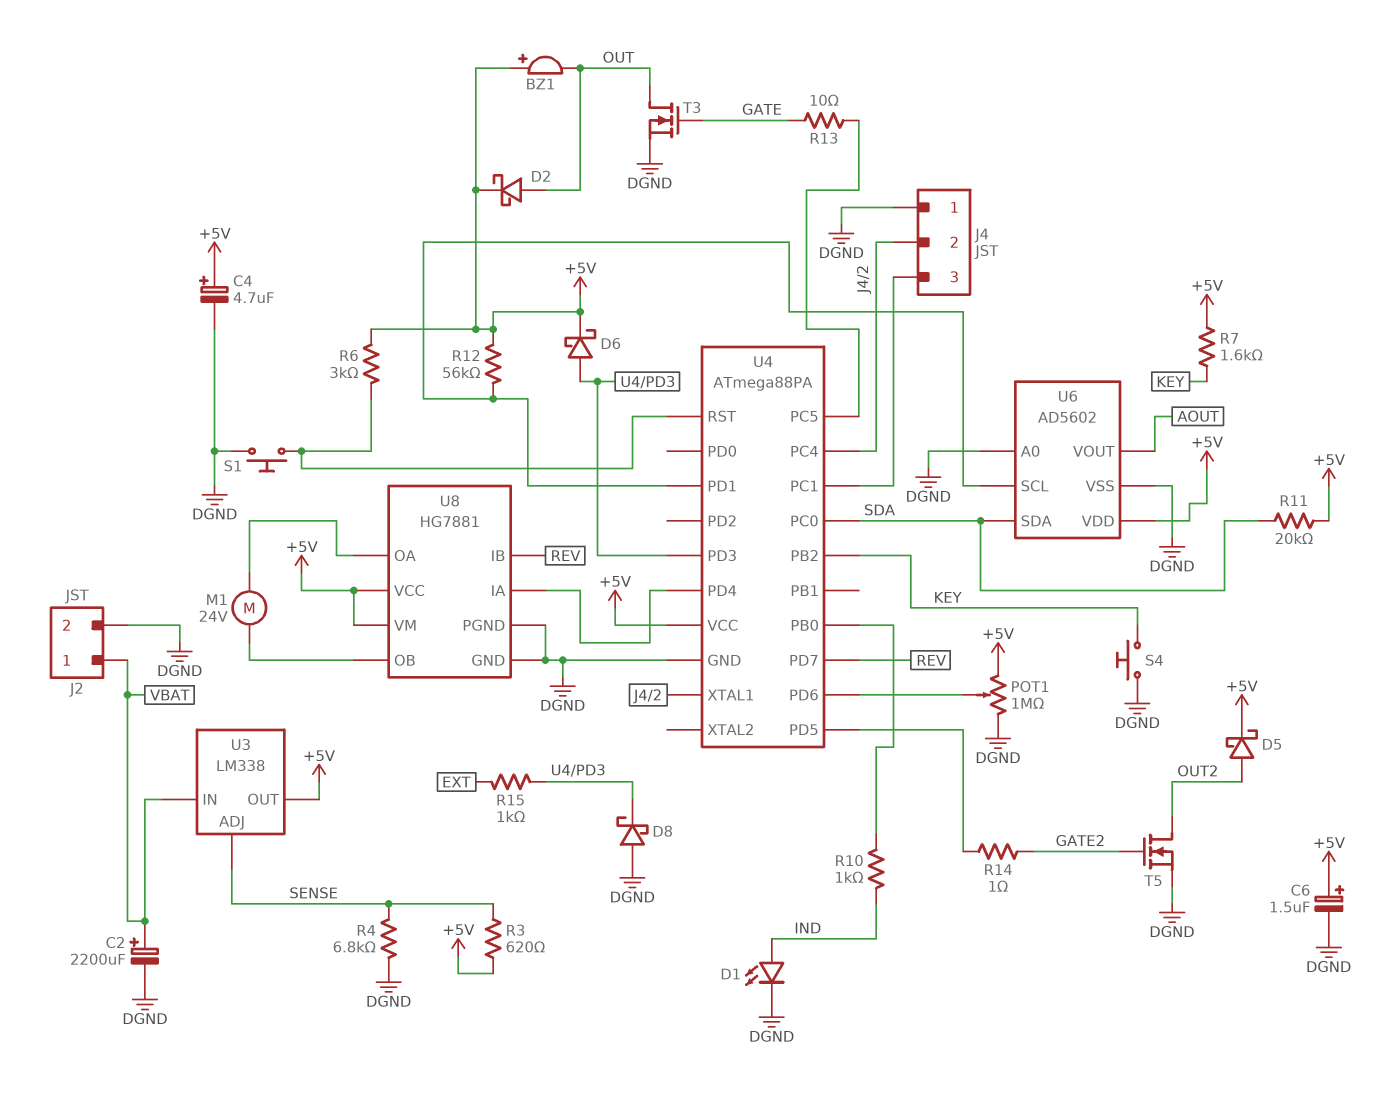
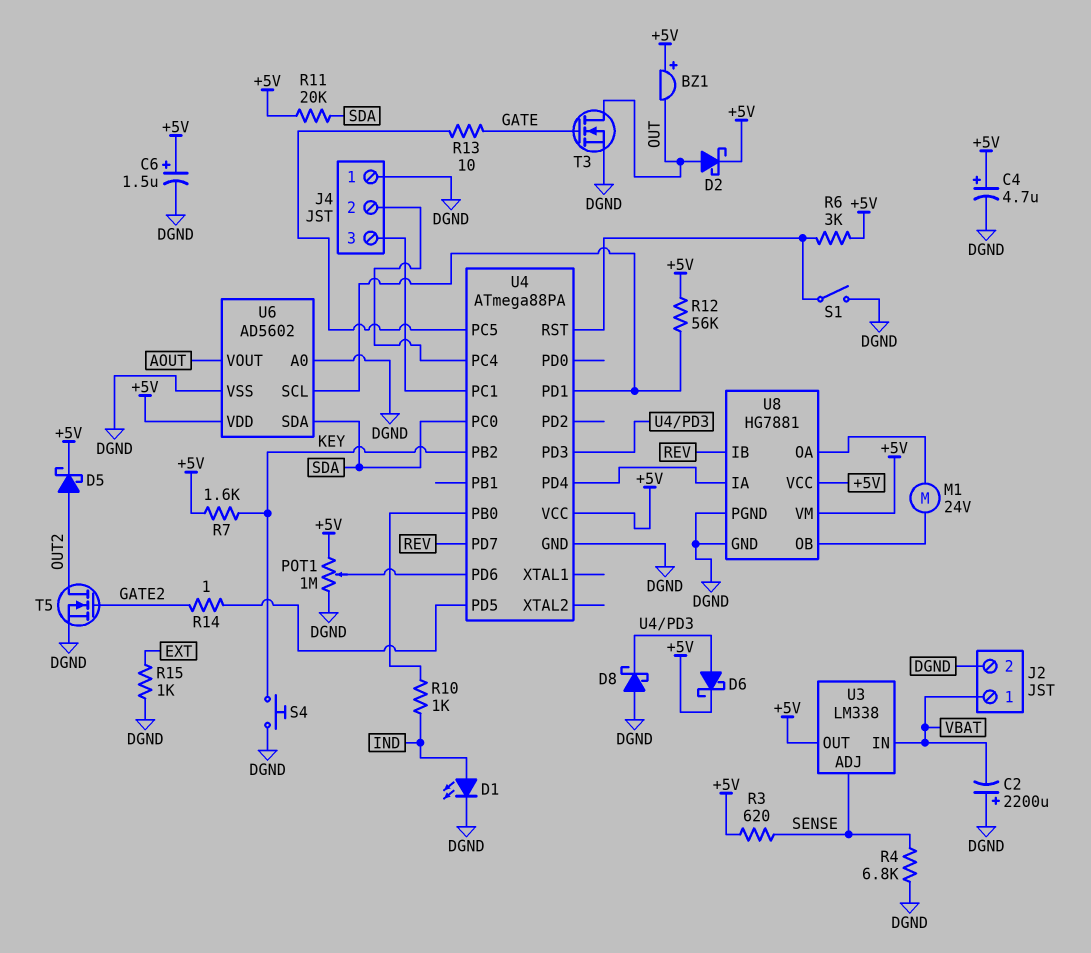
C2: 2200uF (plus VBAT, minus DGND) -> 2200uF (plus DGND, minus VBAT)
R15: 1k (EXT, U4/PD3) -> 1k (DGND, EXT)
S1: button (DGND, U4/RST) -> switch (DGND, U4/RST)
U4 pin XTAL1: J4/2 -> none

